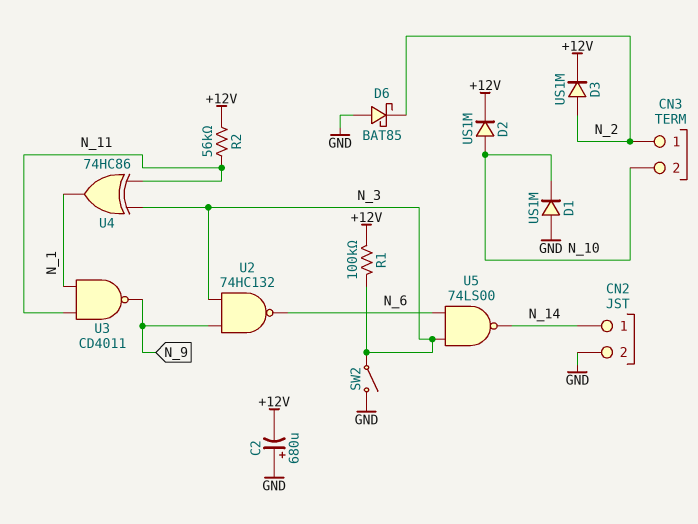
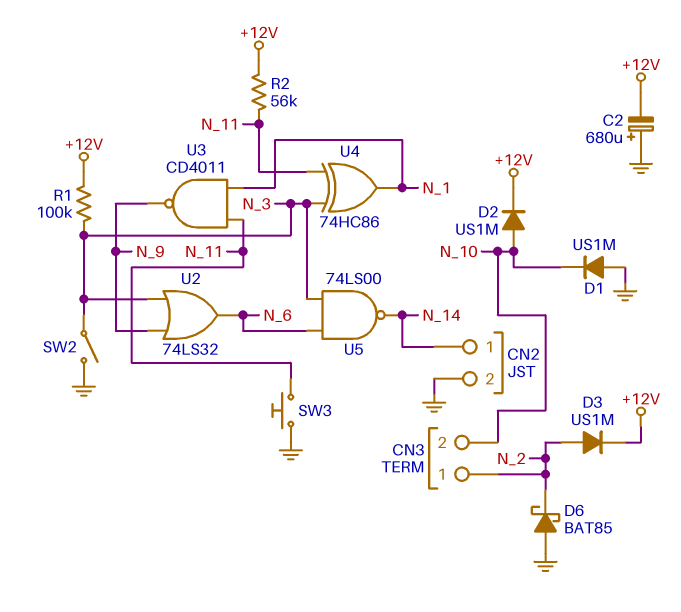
SW3: none -> button (GND, N_11)
U2: NAND 74HC132 (in N_3, in N_9, out N_6) -> OR 74LS32 (in N_3, in N_9, out N_6)

